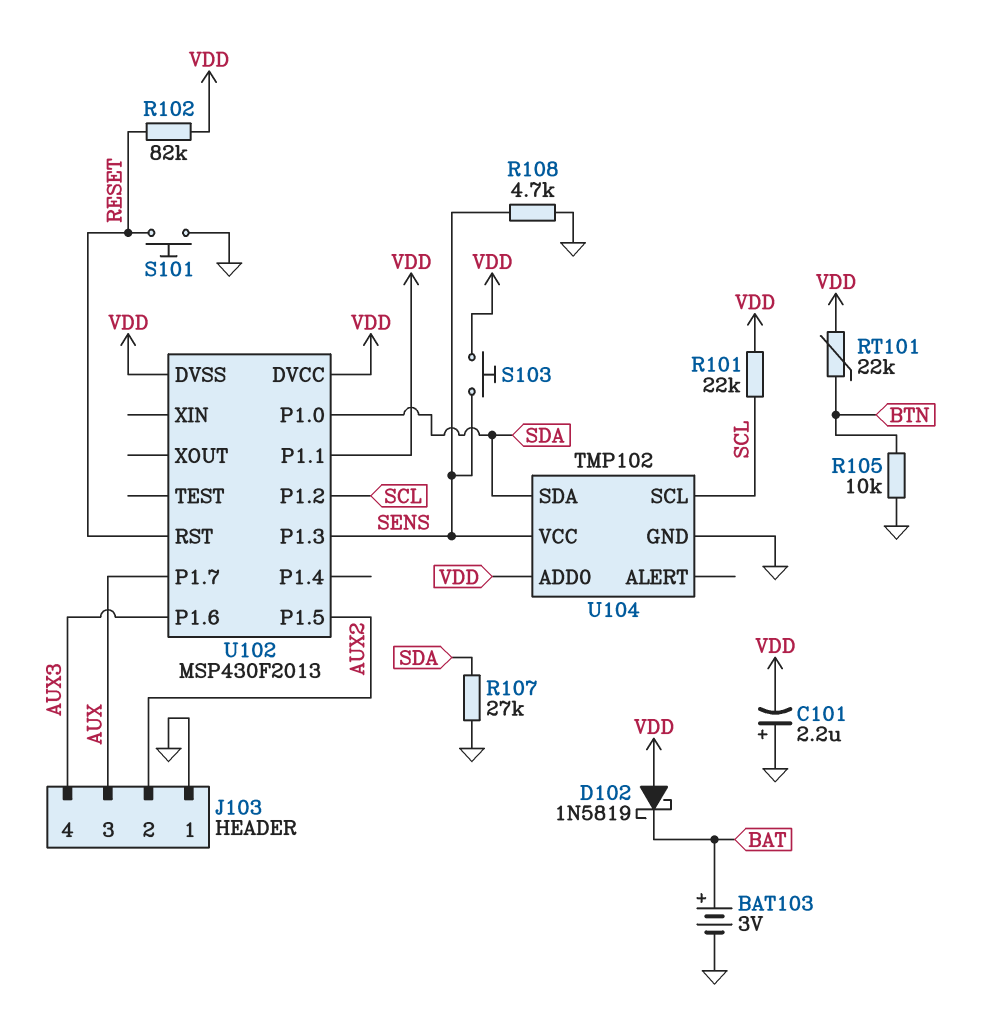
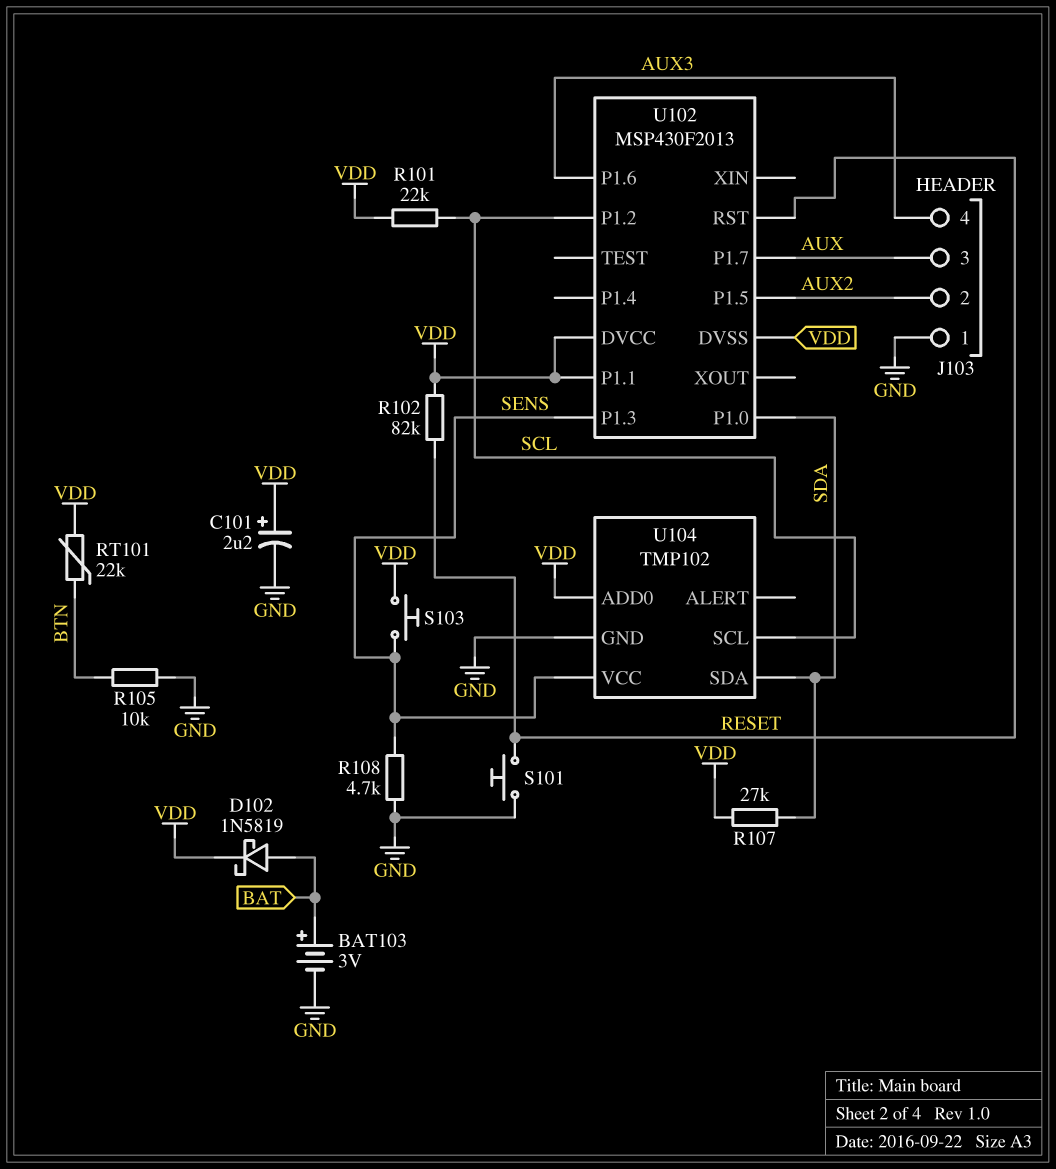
C101: 2.2uF (plus GND, minus VDD) -> 2.2uF (plus VDD, minus GND)
D102: schottky 1N5819 (A VDD, K BAT) -> schottky 1N5819 (A BAT, K VDD)
R107: 27k (GND, SDA) -> 27k (SDA, VDD)

